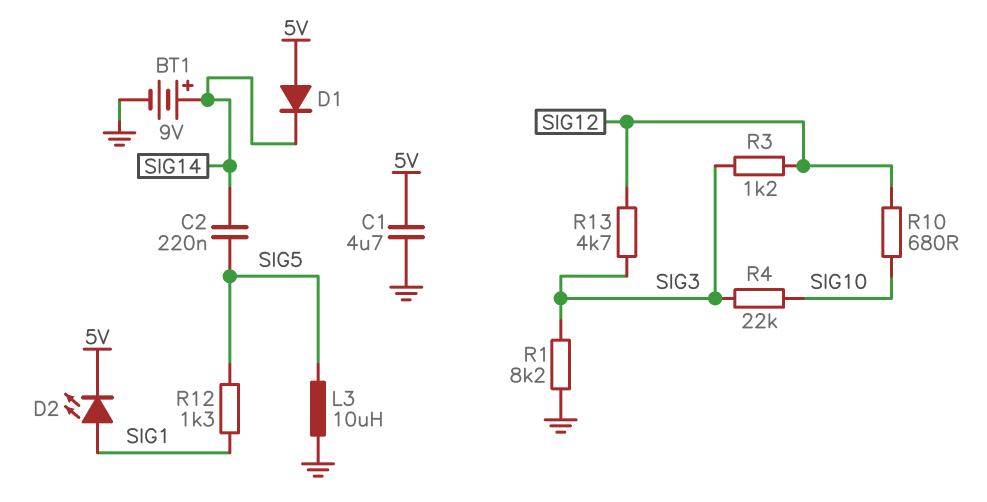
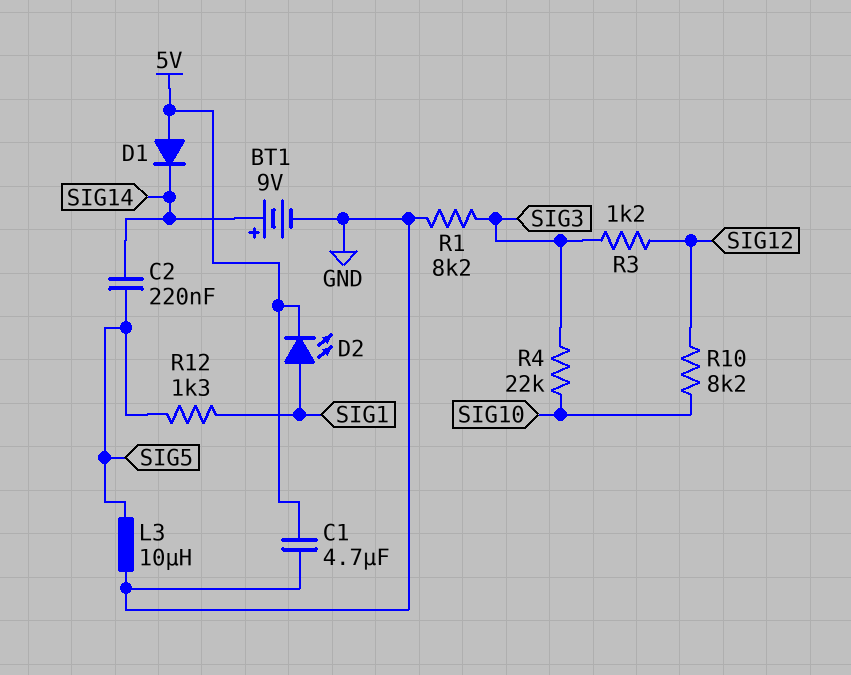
R10: 680 (SIG10, SIG12) -> 8.2k (SIG10, SIG12)
R13: 4.7k (SIG3, SIG12) -> none

